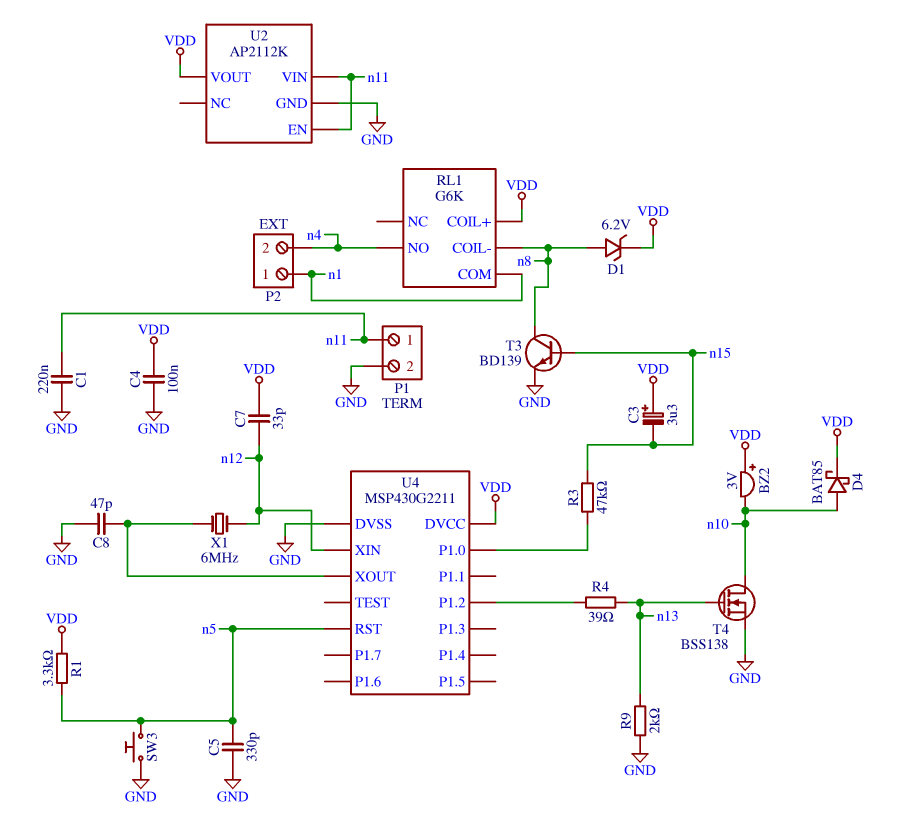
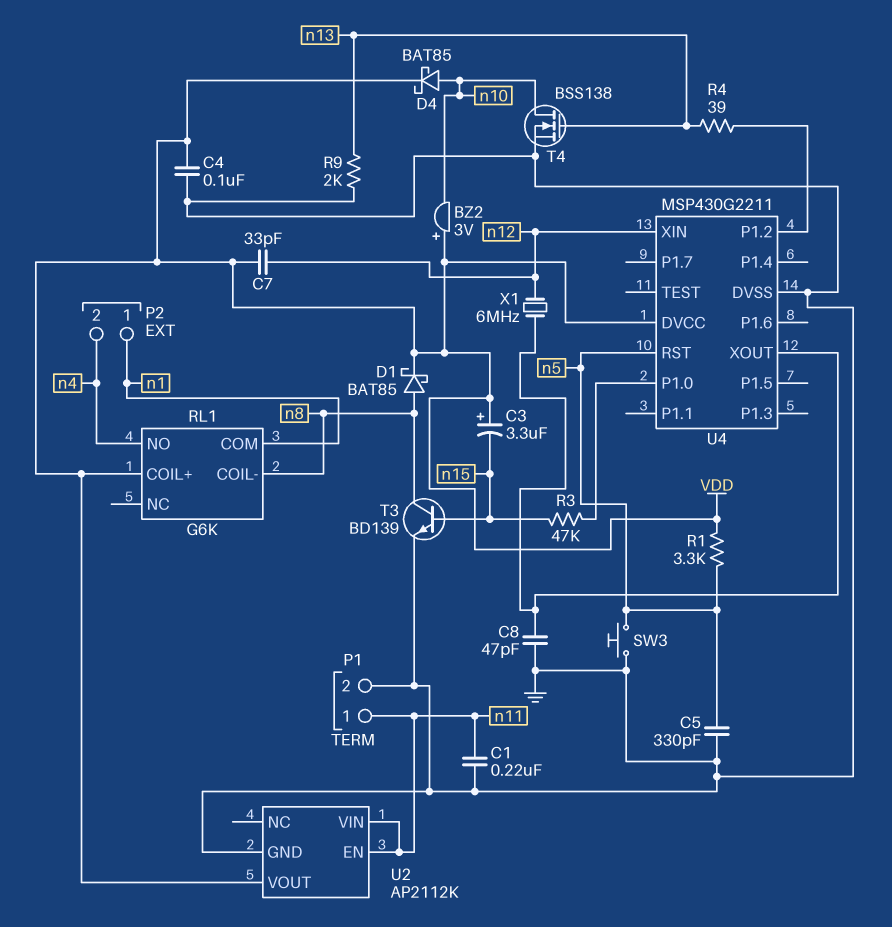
D1: zener 6.2V (A n8, K VDD) -> schottky BAT85 (A n8, K VDD)

